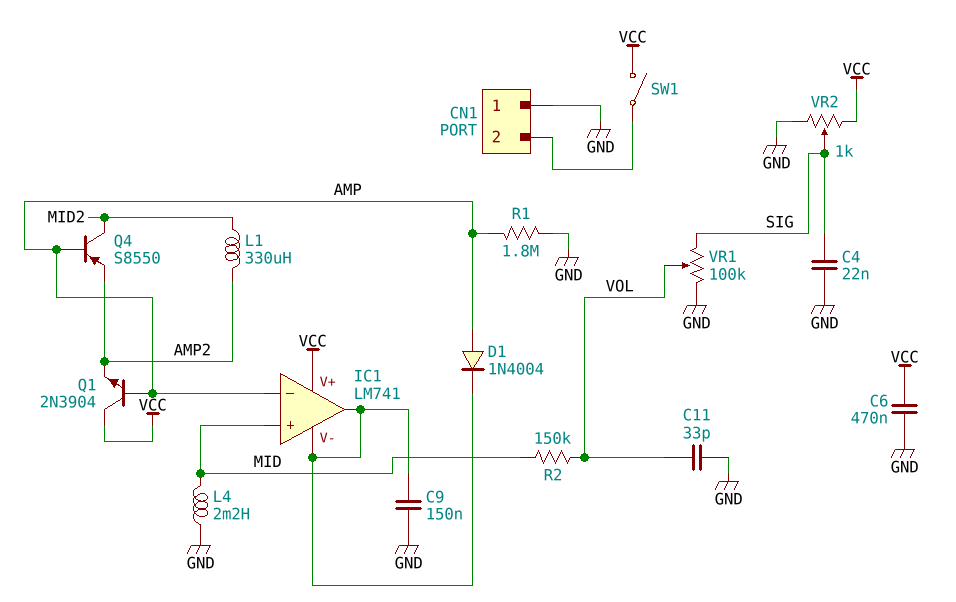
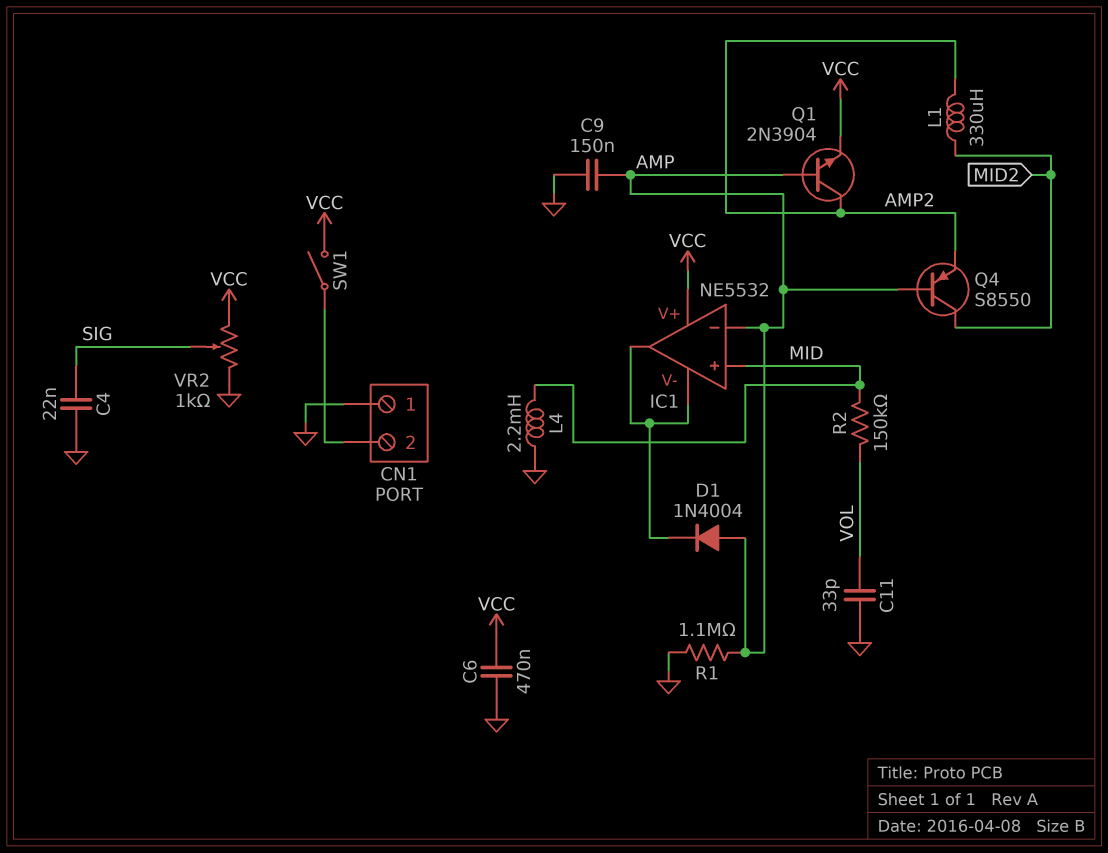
C9: 150nF (GND, IC1/V-) -> 150nF (AMP, GND)
IC1: LM741 -> NE5532
Q1: NPN 2N3904 (B AMP, C VCC, E AMP2) -> NPN 2N3904 (B AMP, C AMP2, E VCC)
R1: 1.8M (AMP, GND) -> 1.1M (AMP, GND)
VR1: 100k (GND, SIG, wiper VOL) -> none

